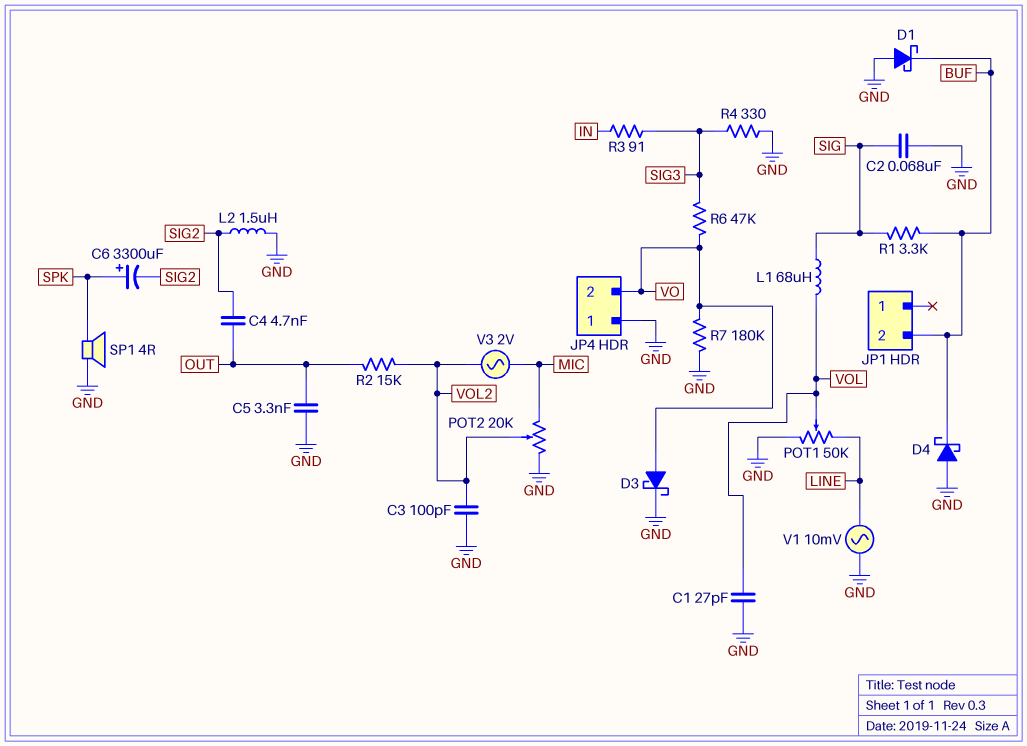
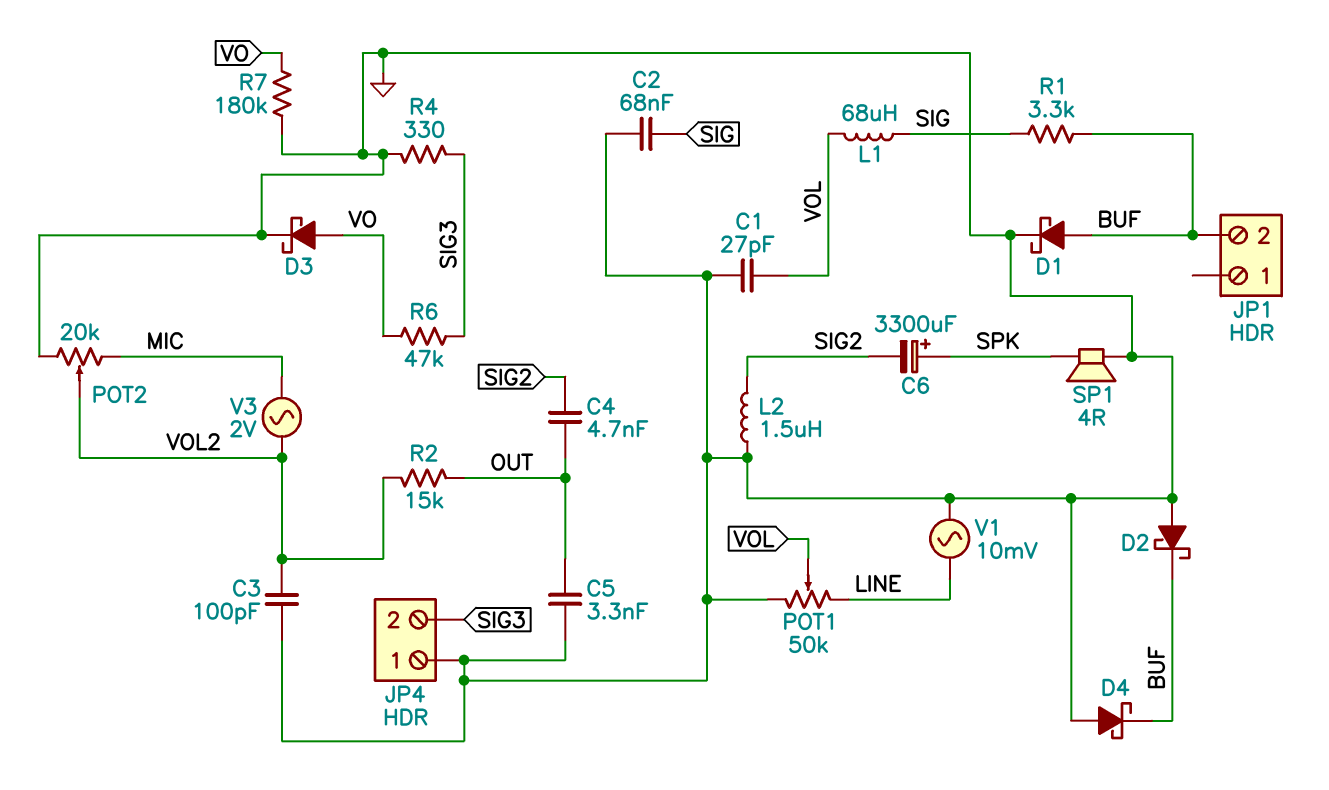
D1: schottky (A GND, K BUF) -> schottky (A BUF, K GND)
D2: none -> schottky (A GND, K BUF)
JP4 pin 2: VO -> SIG3
R3: 91 (IN, SIG3) -> none

